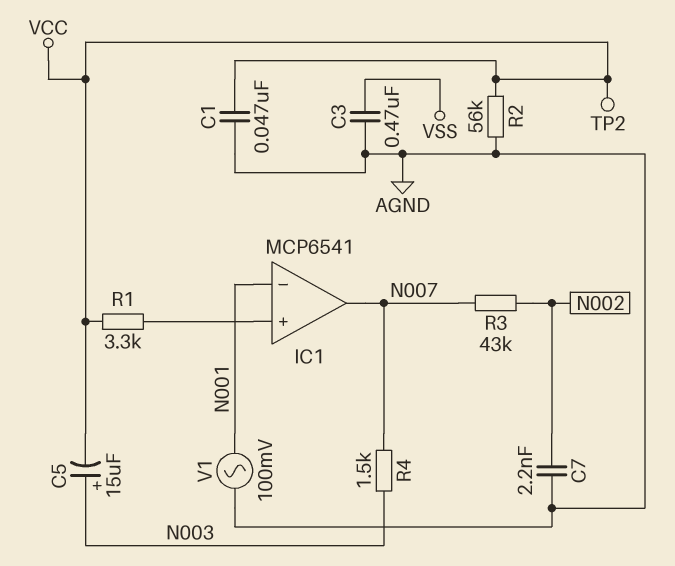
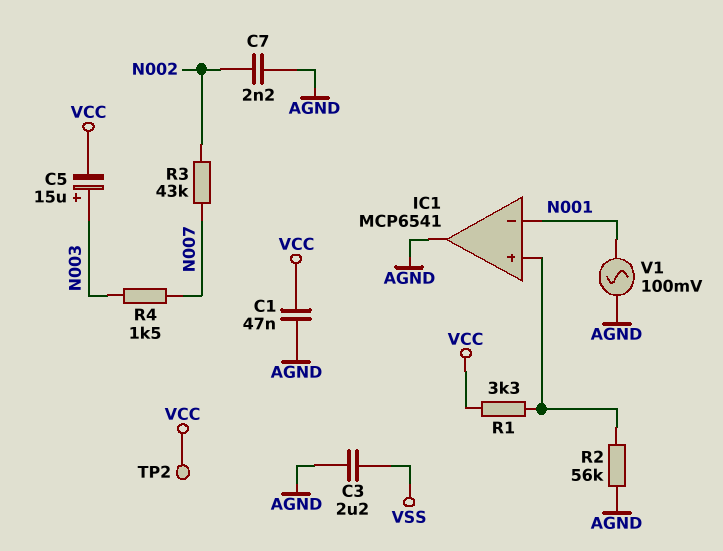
C3: 470nF (AGND, VSS) -> 2.2uF (AGND, VSS)
IC1 pin out: N007 -> AGND
R2: 56k (AGND, VCC) -> 56k (AGND, IC1/in+)

